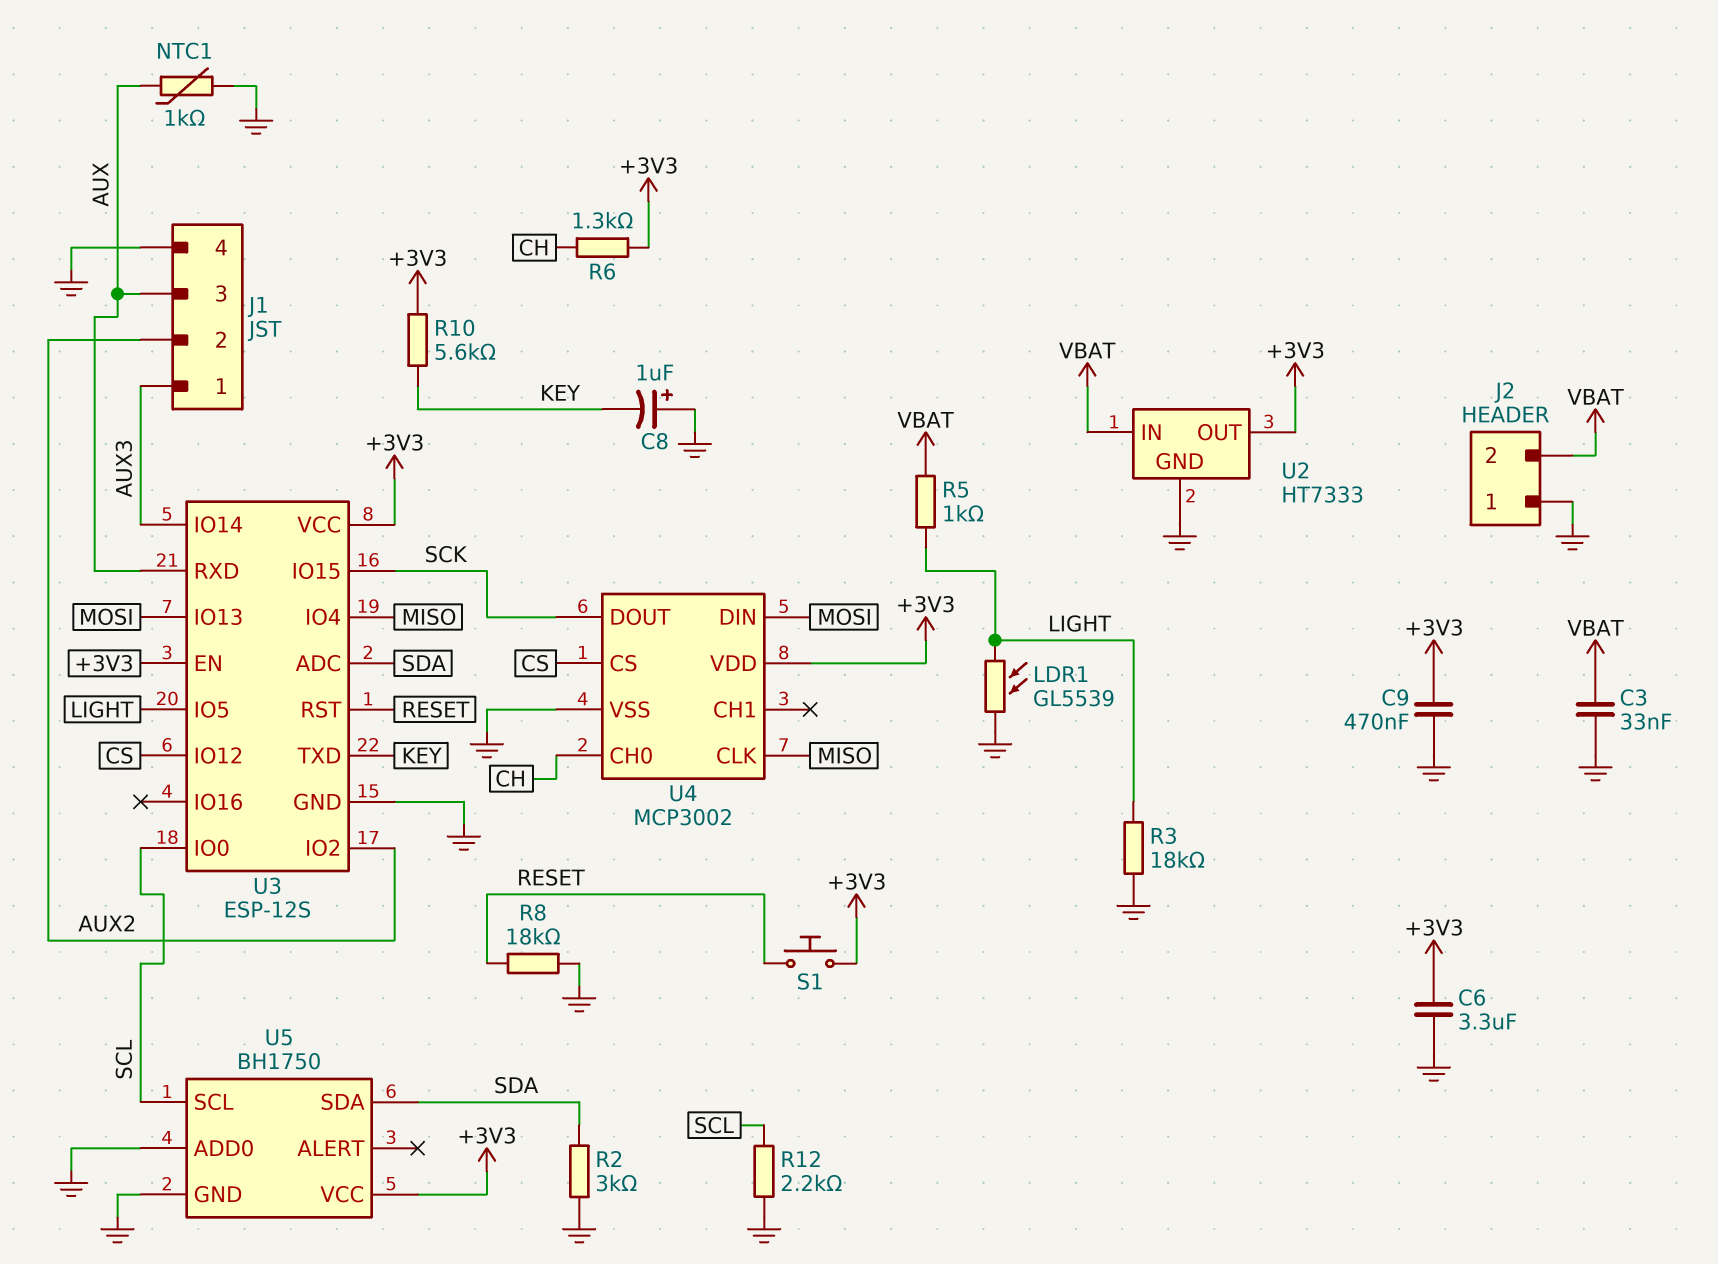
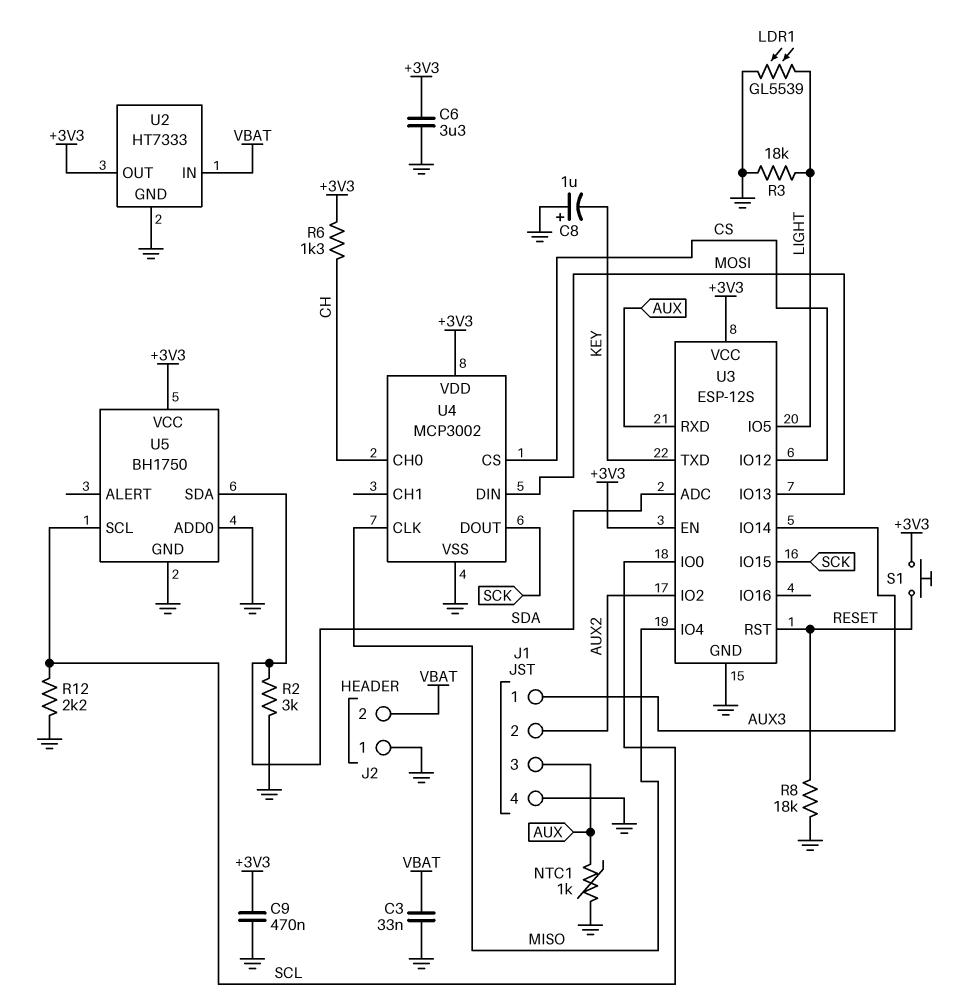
R5: 1k (LIGHT, VBAT) -> none
R10: 5.6k (+3V3, KEY) -> none

